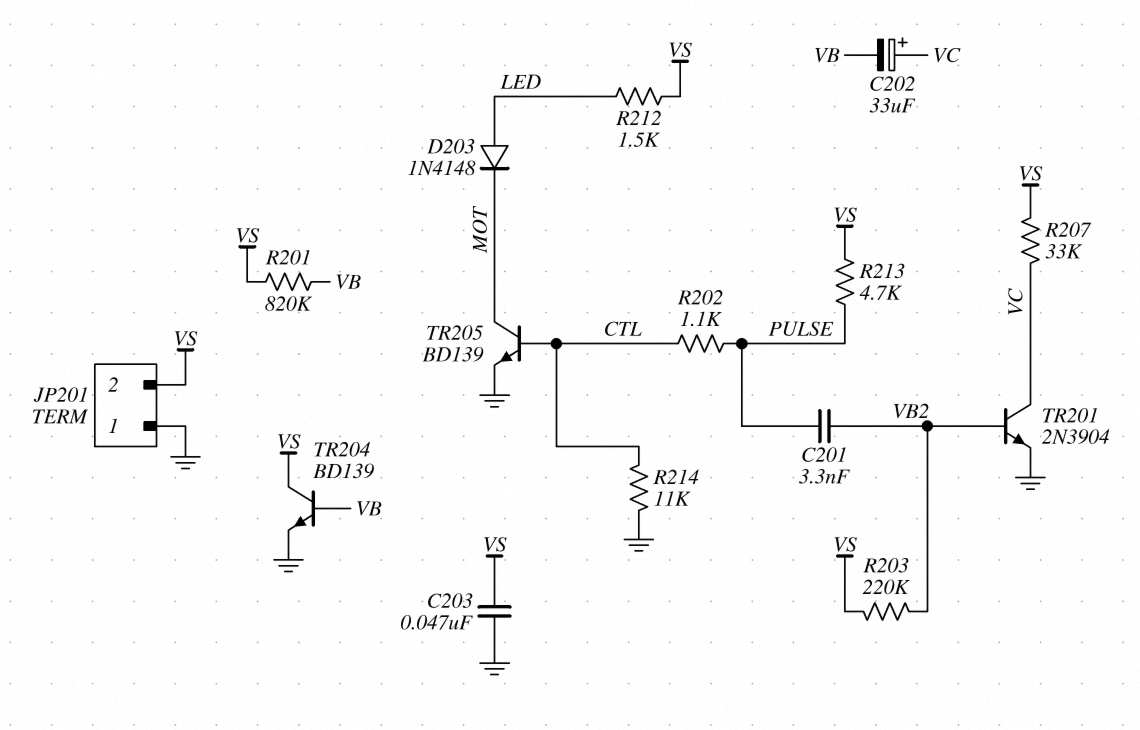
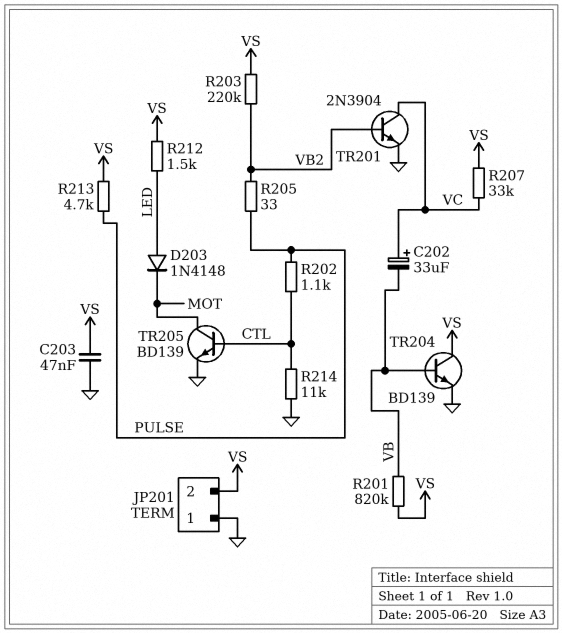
C201: 3.3nF (PULSE, VB2) -> none
R205: none -> 33 (PULSE, VB2)

